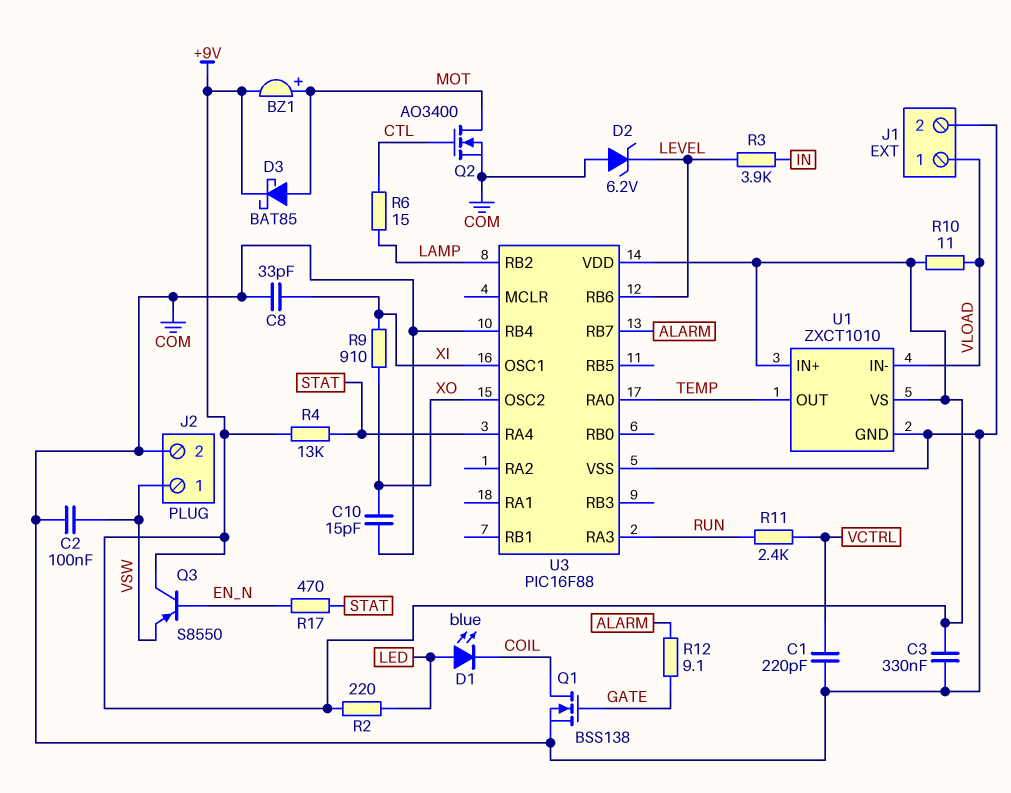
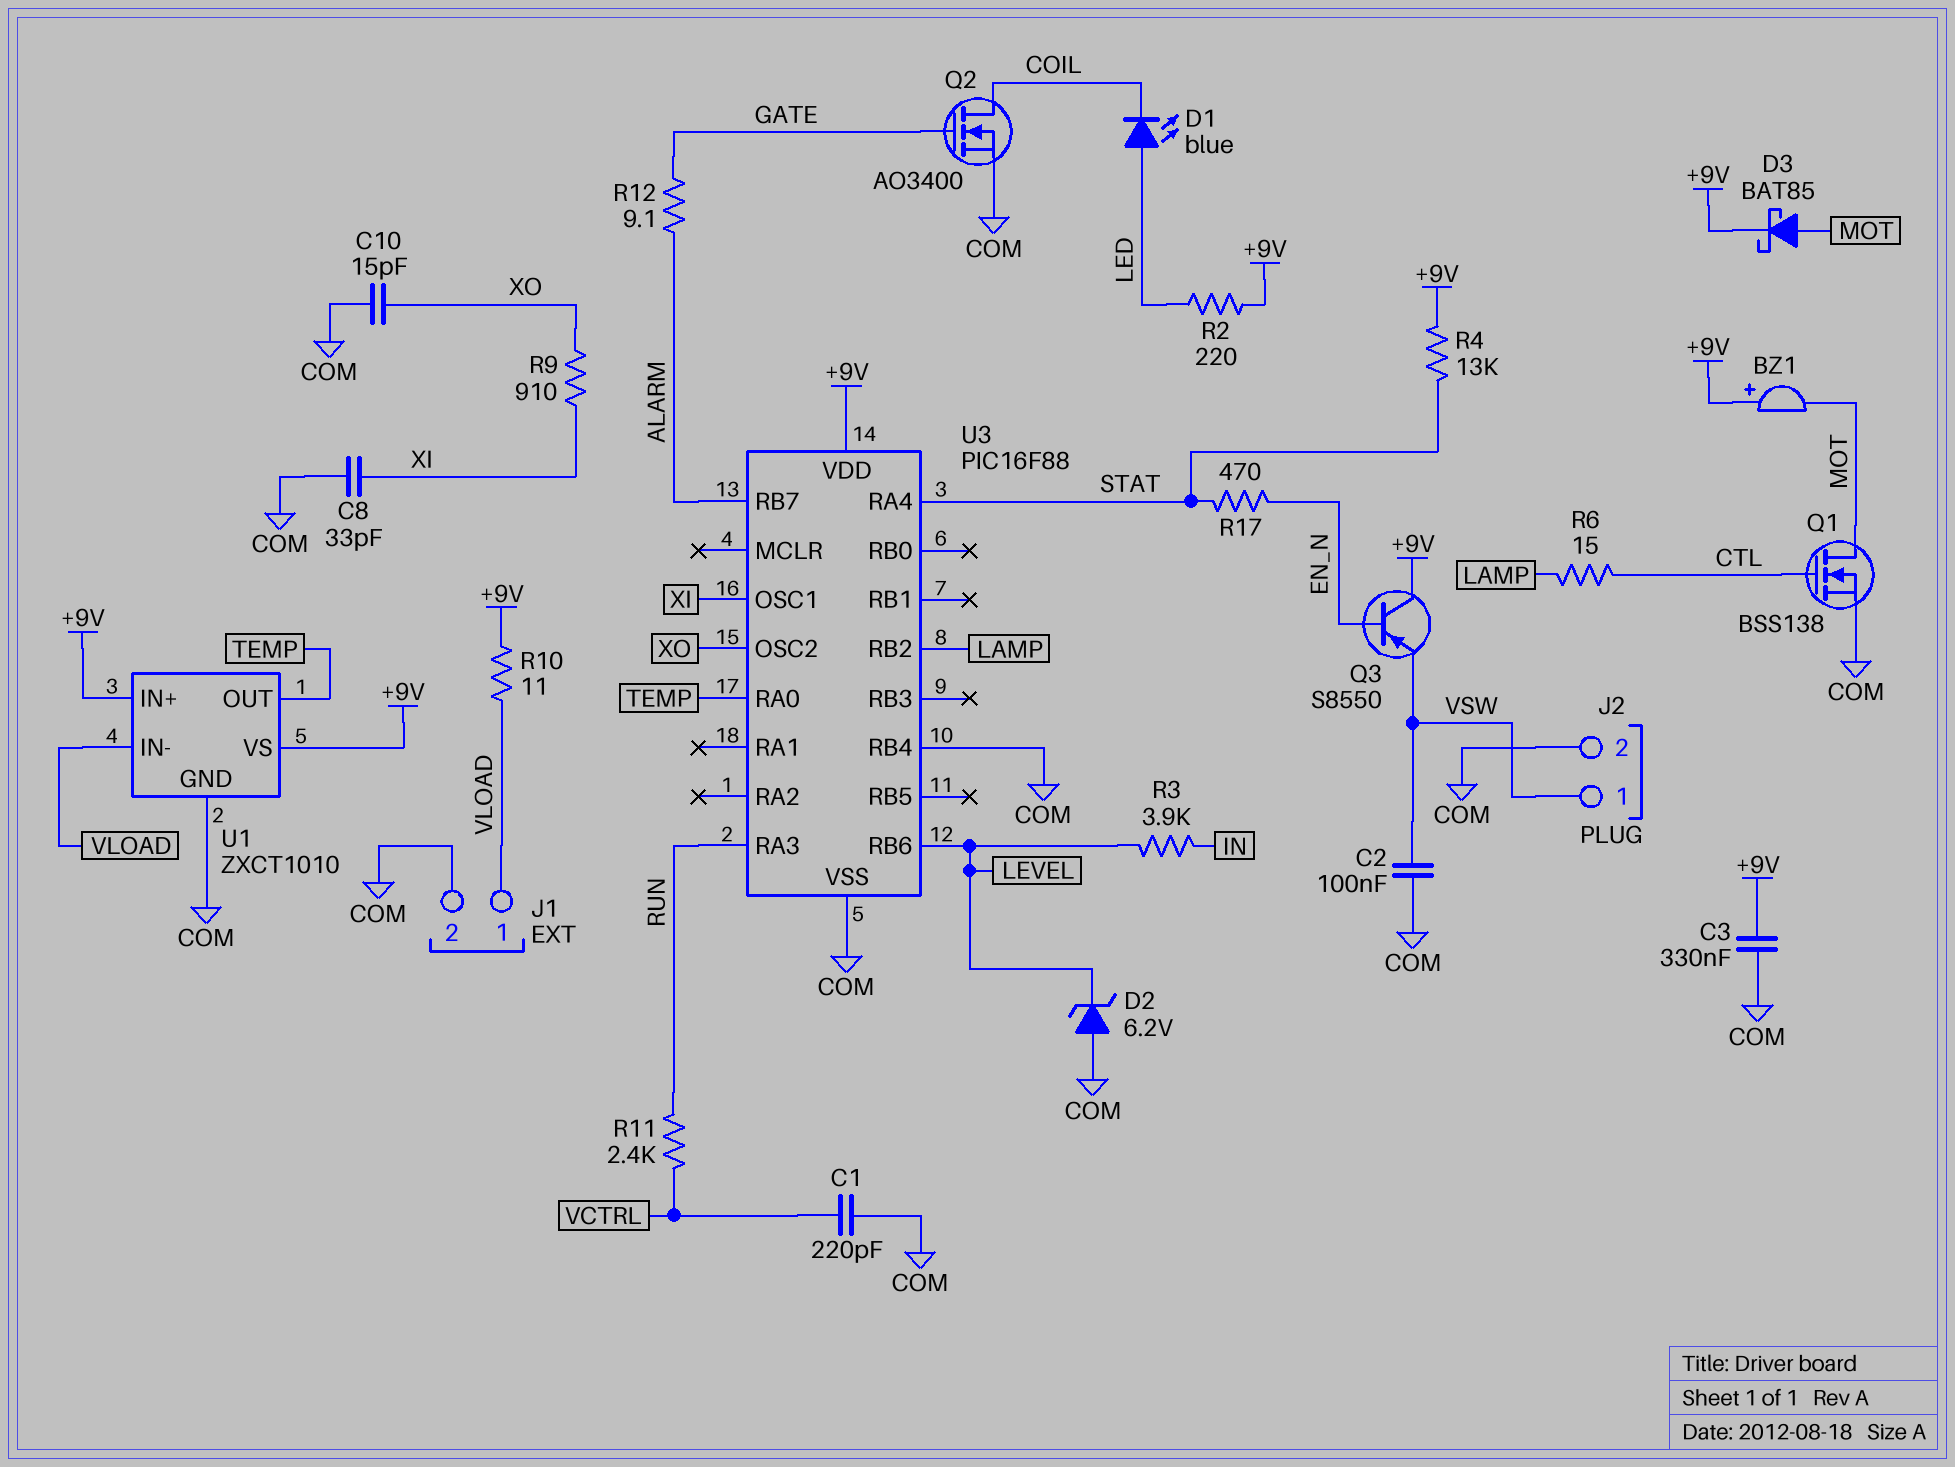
BZ1: buzzer (plus MOT, minus +9V) -> buzzer (plus +9V, minus MOT)
Q1: NMOS BSS138 (G GATE, D COIL, S COM) -> NMOS BSS138 (G CTL, D MOT, S COM)
Q2: NMOS AO3400 (G CTL, D MOT, S COM) -> NMOS AO3400 (G GATE, D COIL, S COM)

